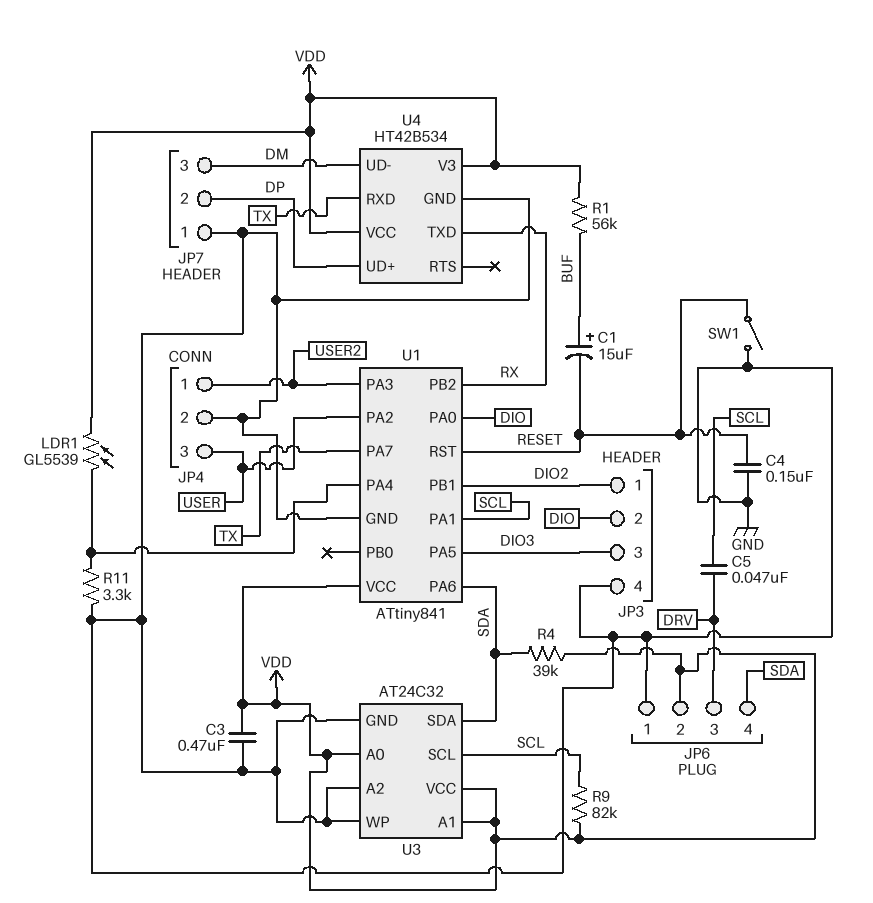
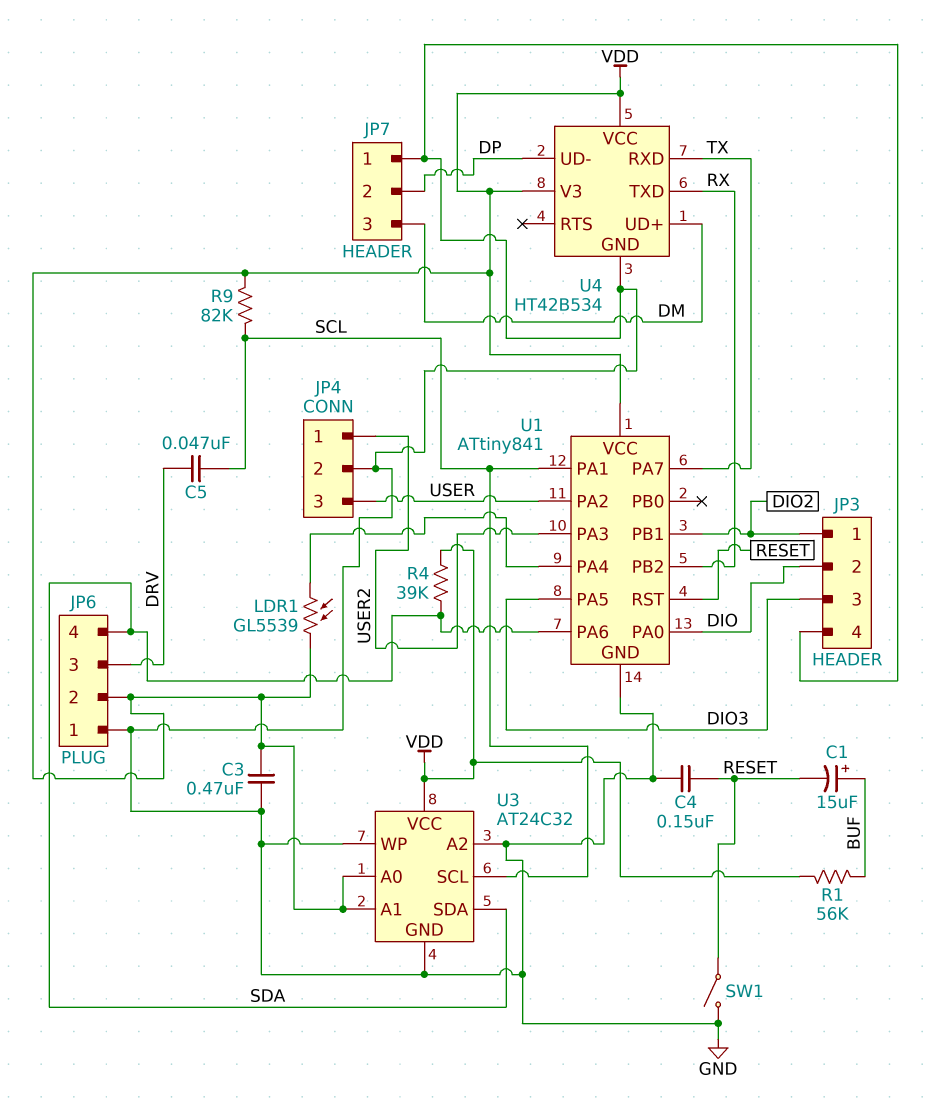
R11: 3.3k (GND, U1/PA4) -> none
U4 pin UD+: DP -> DM
U4 pin UD-: DM -> DP

